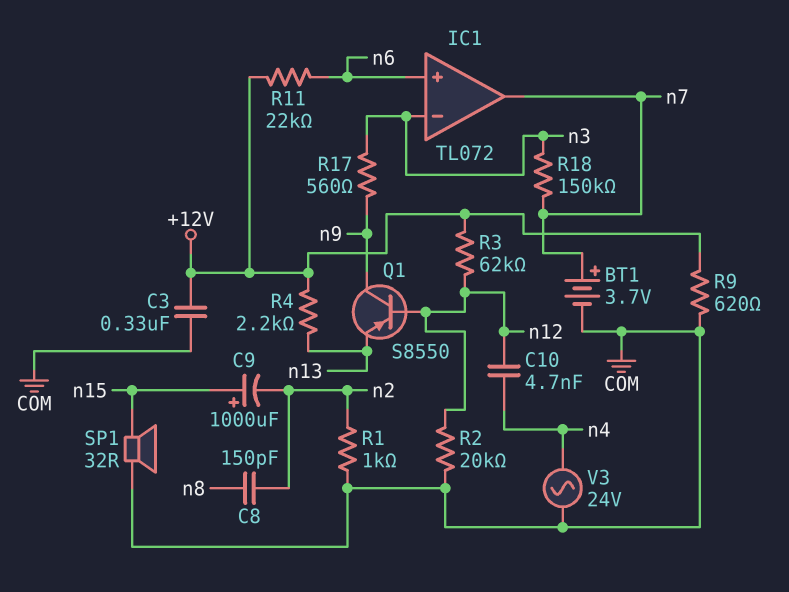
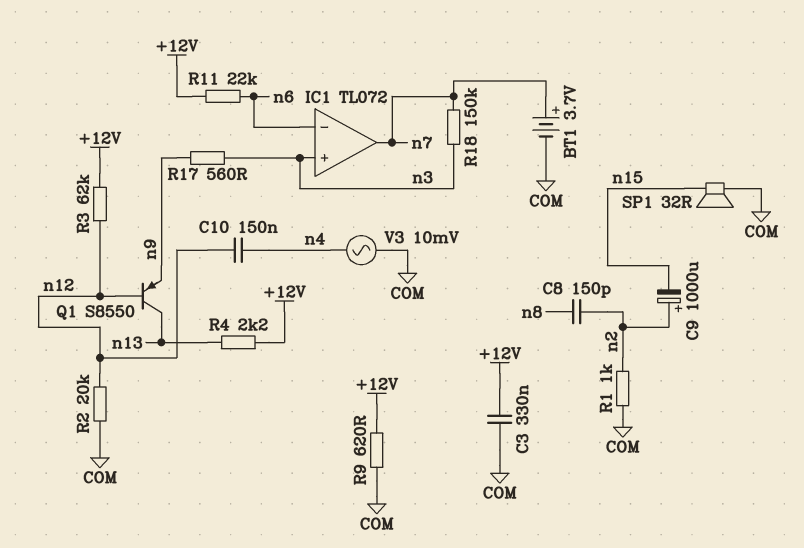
C9: 1000uF (plus n15, minus n2) -> 1000uF (plus n2, minus n15)
C10: 4.7nF (n4, n12) -> 150nF (n4, n12)
IC1 pin in+: n6 -> n3
IC1 pin in-: n3 -> n6
Q1: PNP S8550 (B n12, C n9, E n13) -> PNP S8550 (B n12, C n13, E n9)
V3: AC 24V (COM, n4) -> AC 10mV (COM, n4)

